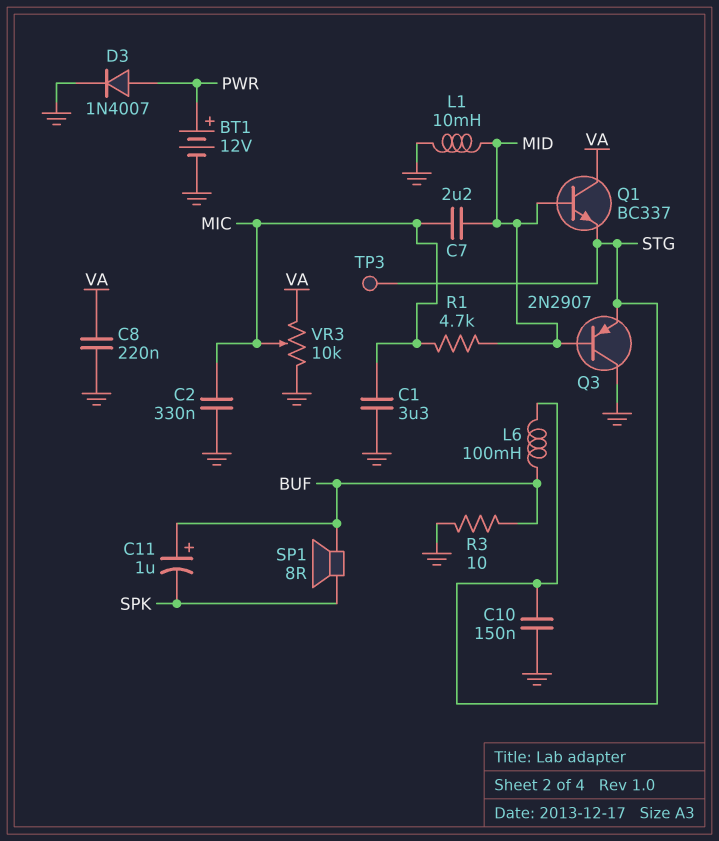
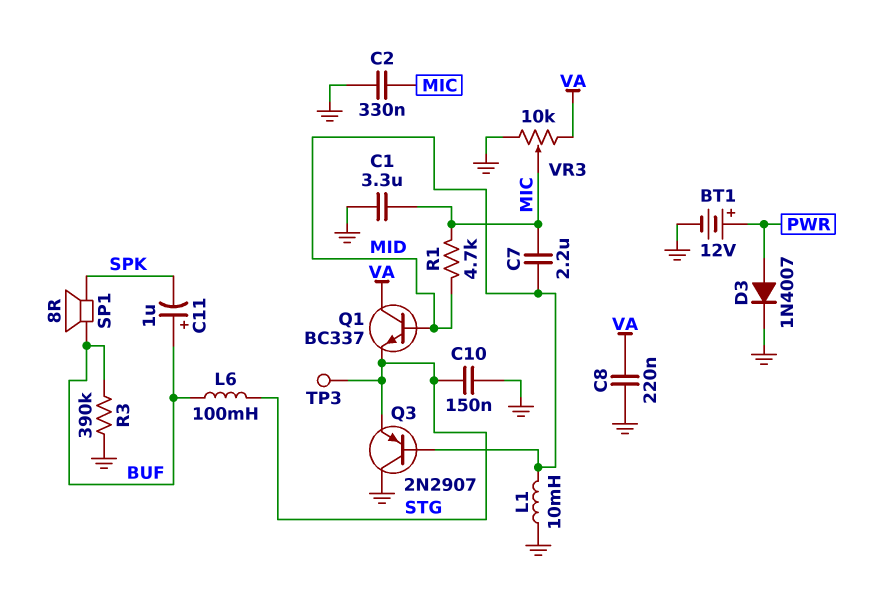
R3: 10 (BUF, GND) -> 390k (BUF, GND)

